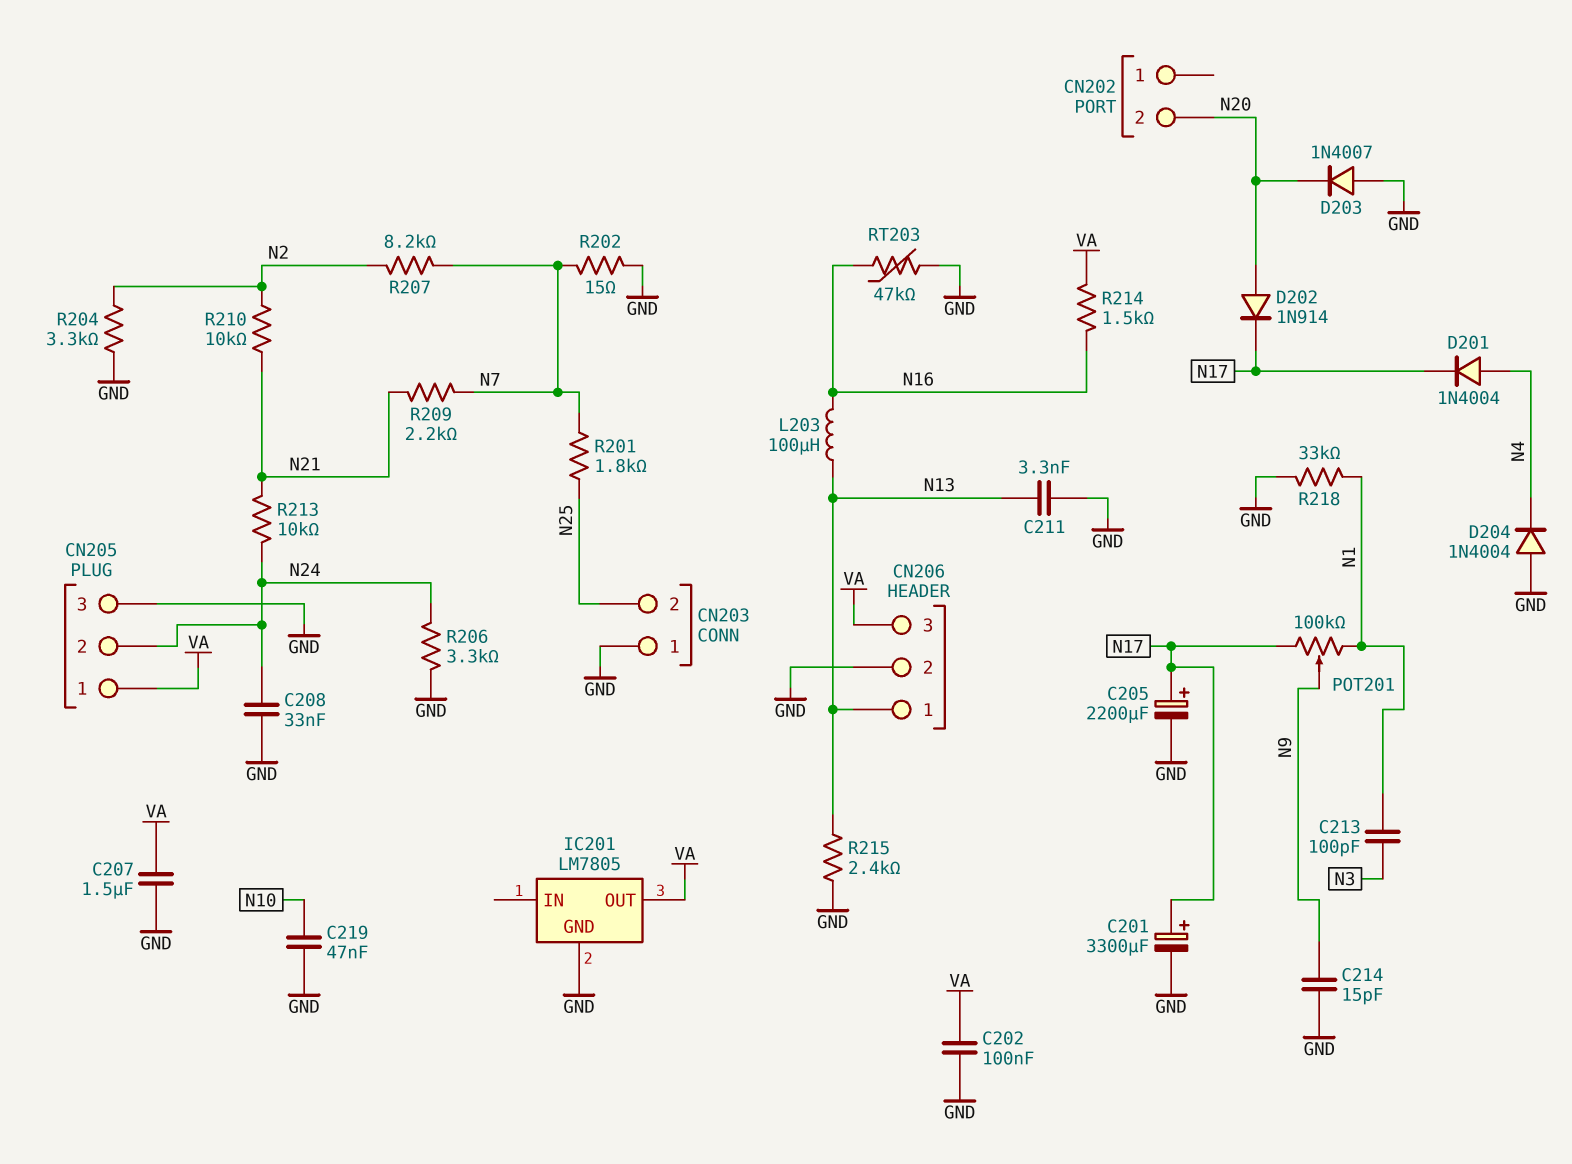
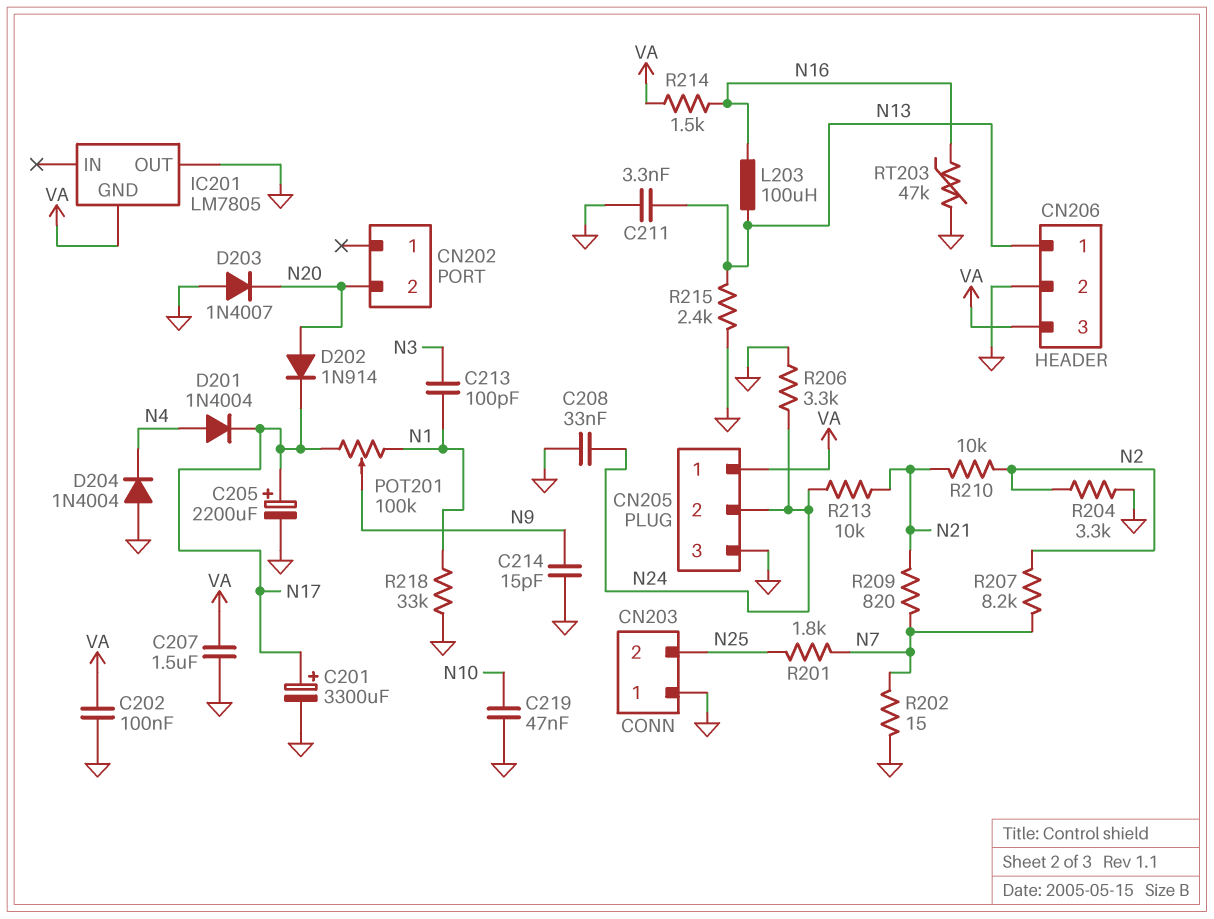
IC201 pin GND: GND -> VA
IC201 pin OUT: VA -> GND
R209: 2.2k (N7, N21) -> 820 (N7, N21)

